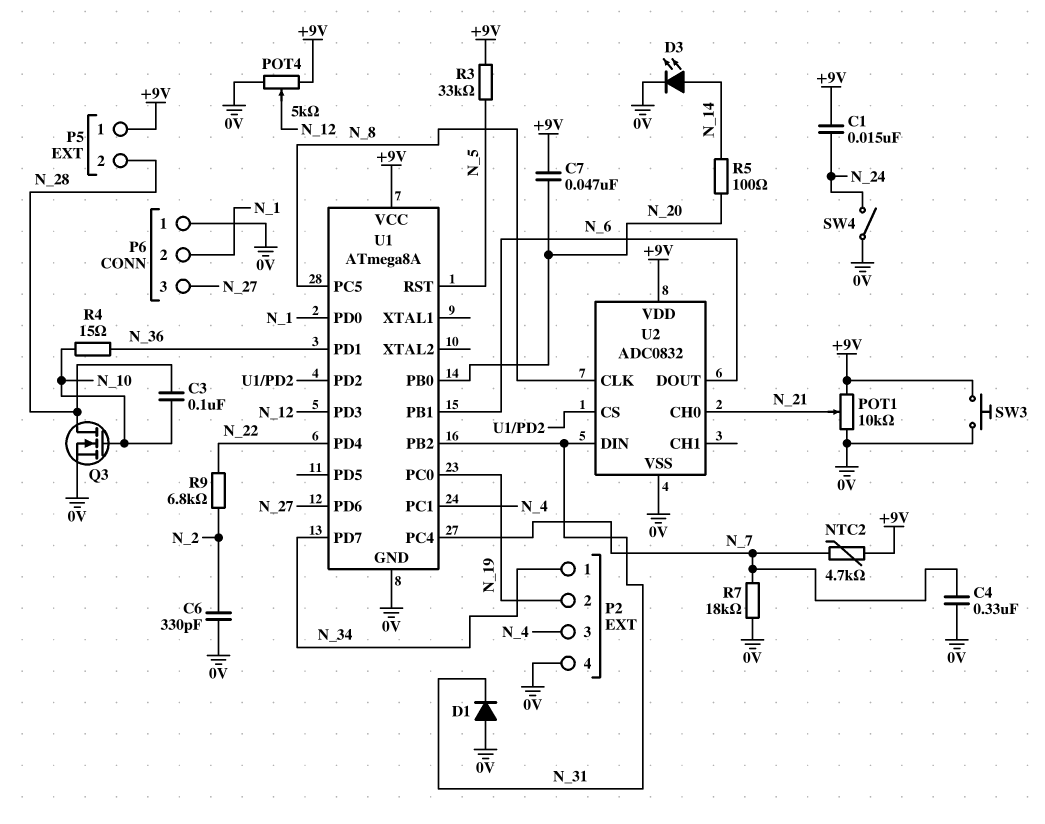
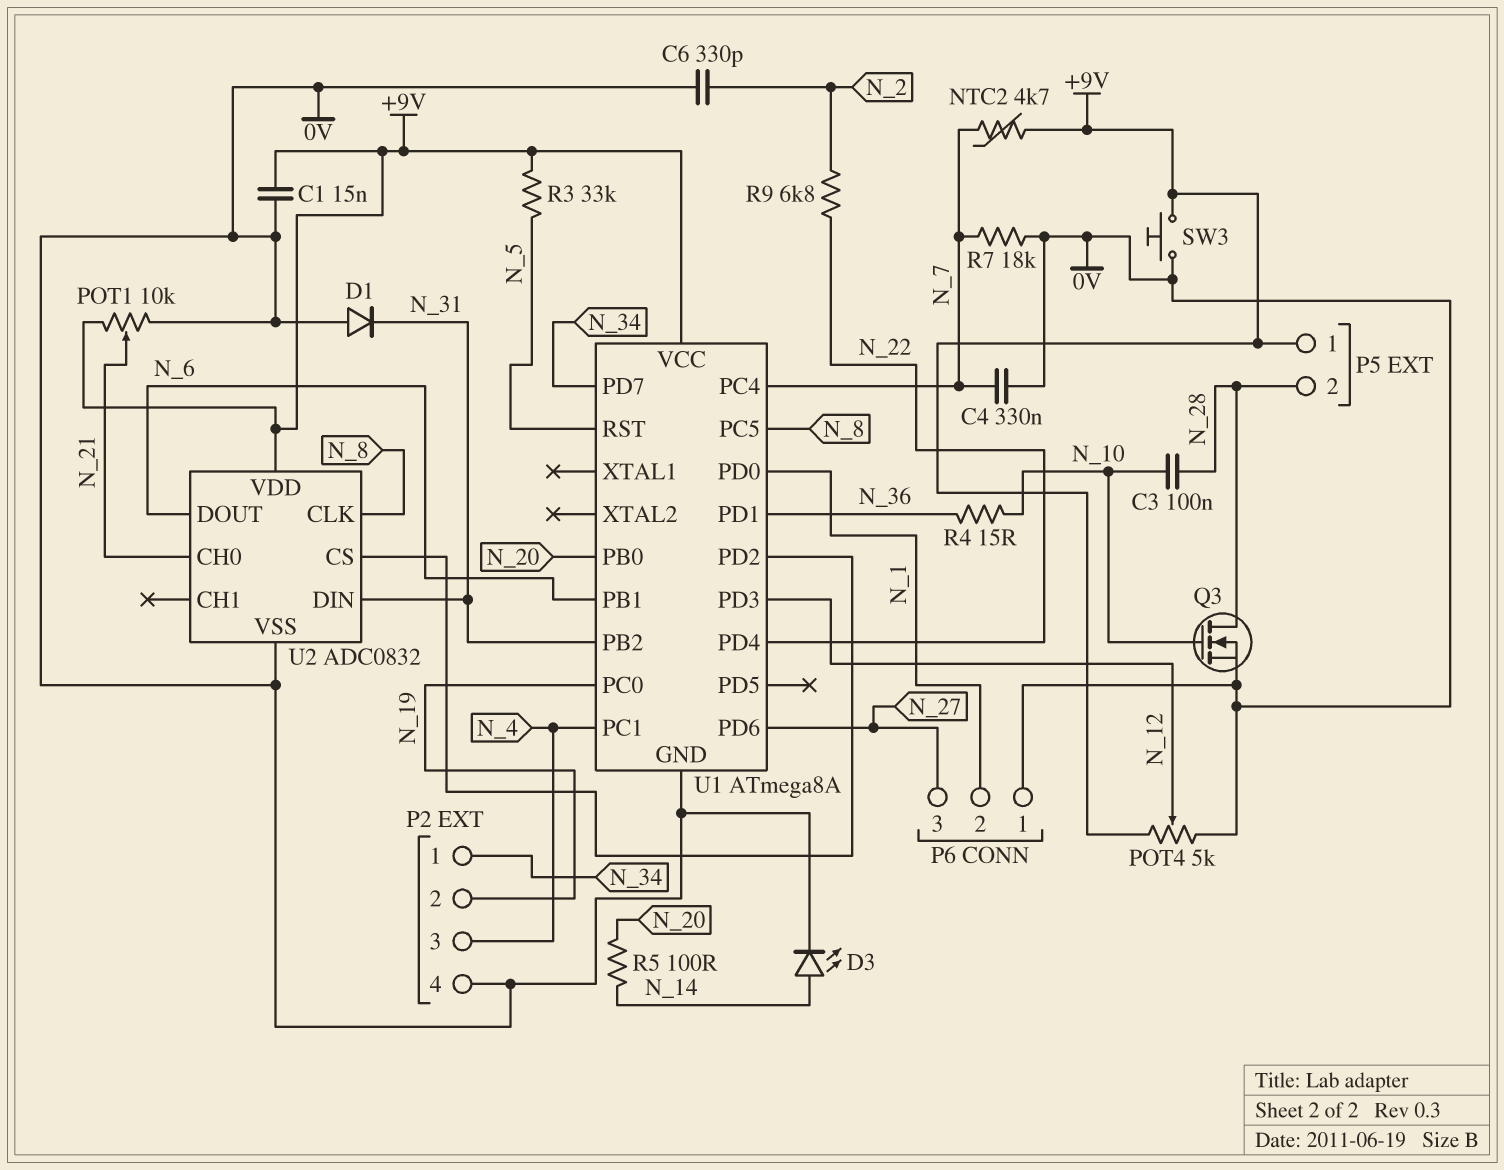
C1: 15nF (+9V, N_24) -> 15nF (+9V, 0V)
C7: 47nF (+9V, N_20) -> none
SW4: switch (0V, N_24) -> none

